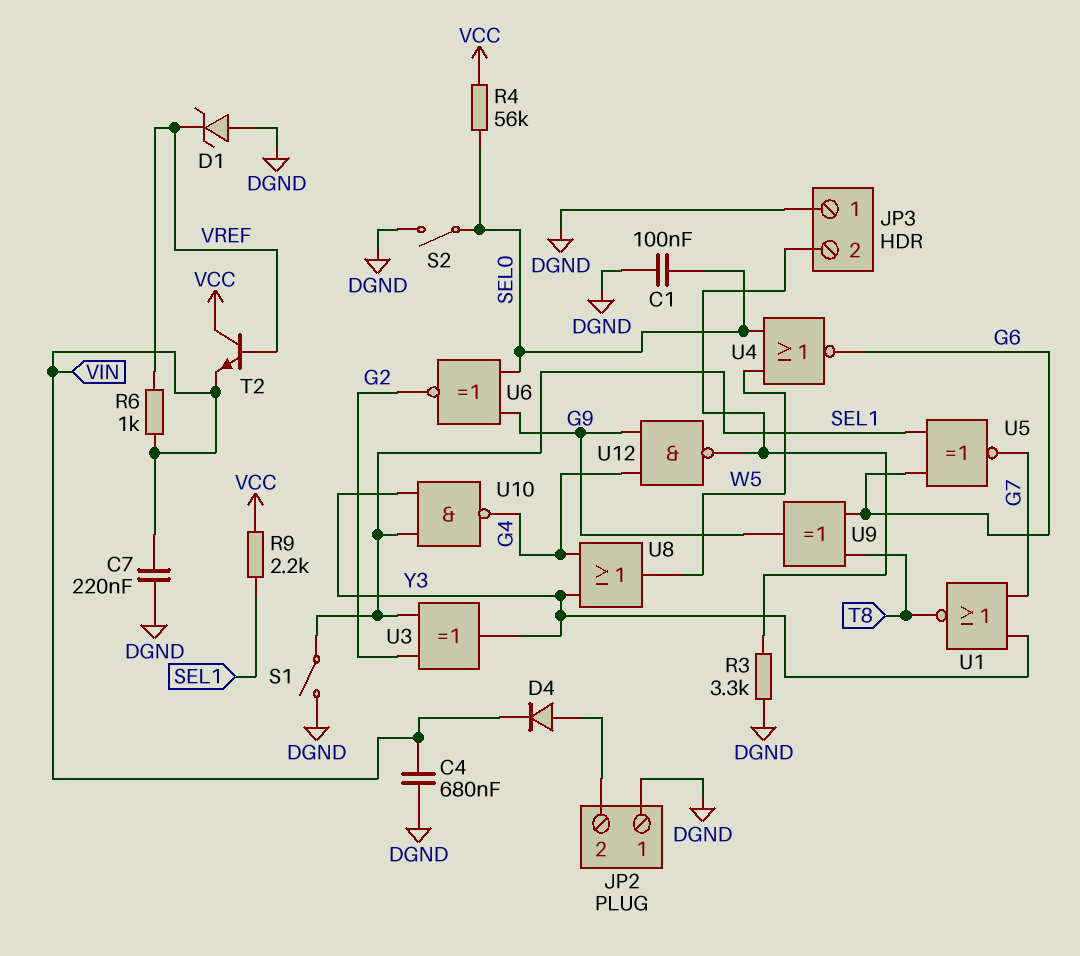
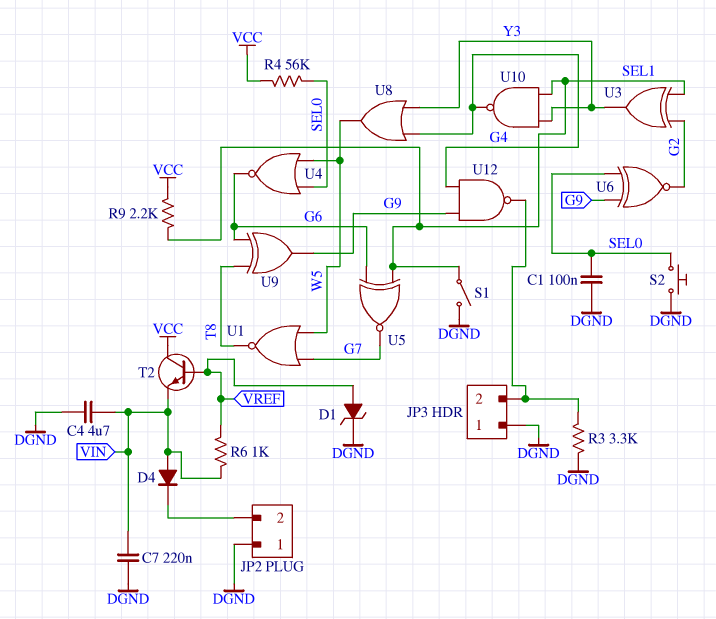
C4: 680nF (DGND, VIN) -> 4.7uF (DGND, VIN)
D1: zener (A DGND, K VREF) -> zener (A VREF, K DGND)
D4: diode (A JP2/2, K VIN) -> diode (A VIN, K JP2/2)
S2: switch (DGND, SEL0) -> button (DGND, SEL0)
U1: NOR (in G7, in Y3, out T8) -> NOR (in G7, in W5, out T8)

